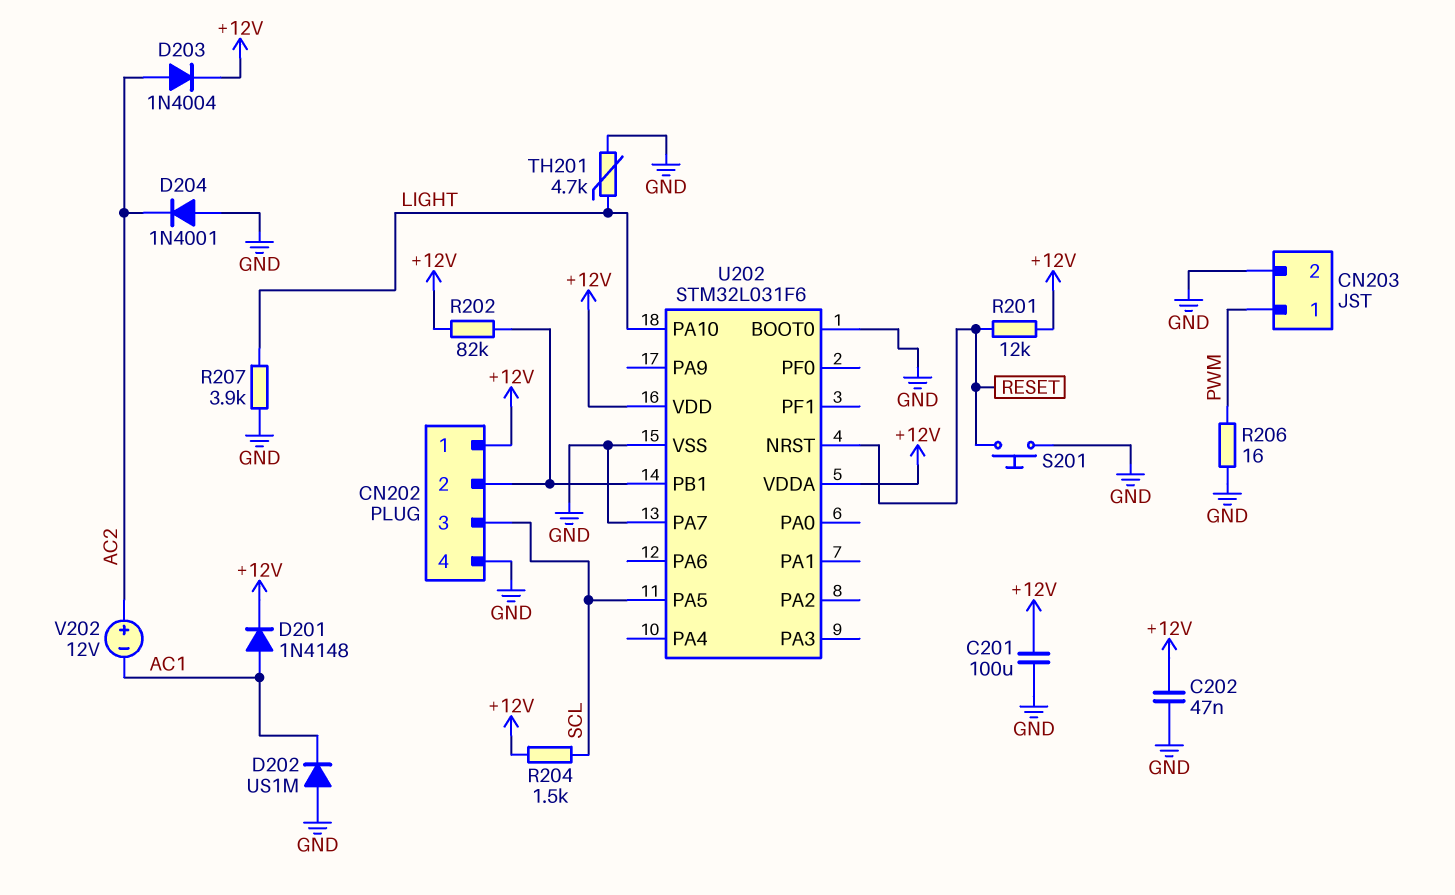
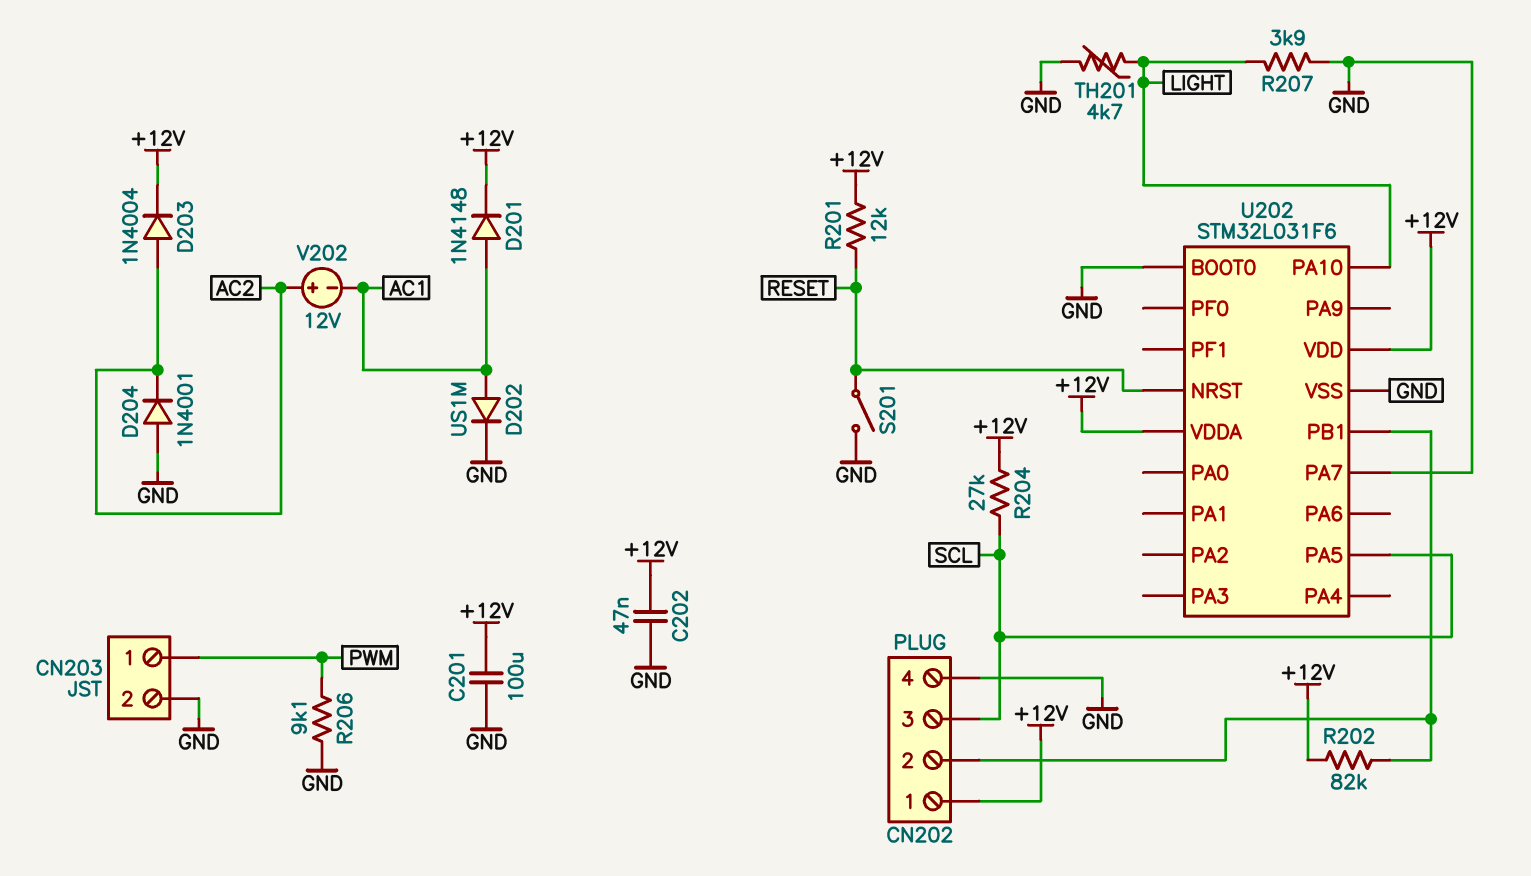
D202: diode US1M (A GND, K AC1) -> diode US1M (A AC1, K GND)
R204: 1.5k (+12V, SCL) -> 27k (+12V, SCL)
R206: 16 (GND, PWM) -> 9.1k (GND, PWM)
S201: button (GND, RESET) -> switch (GND, RESET)

